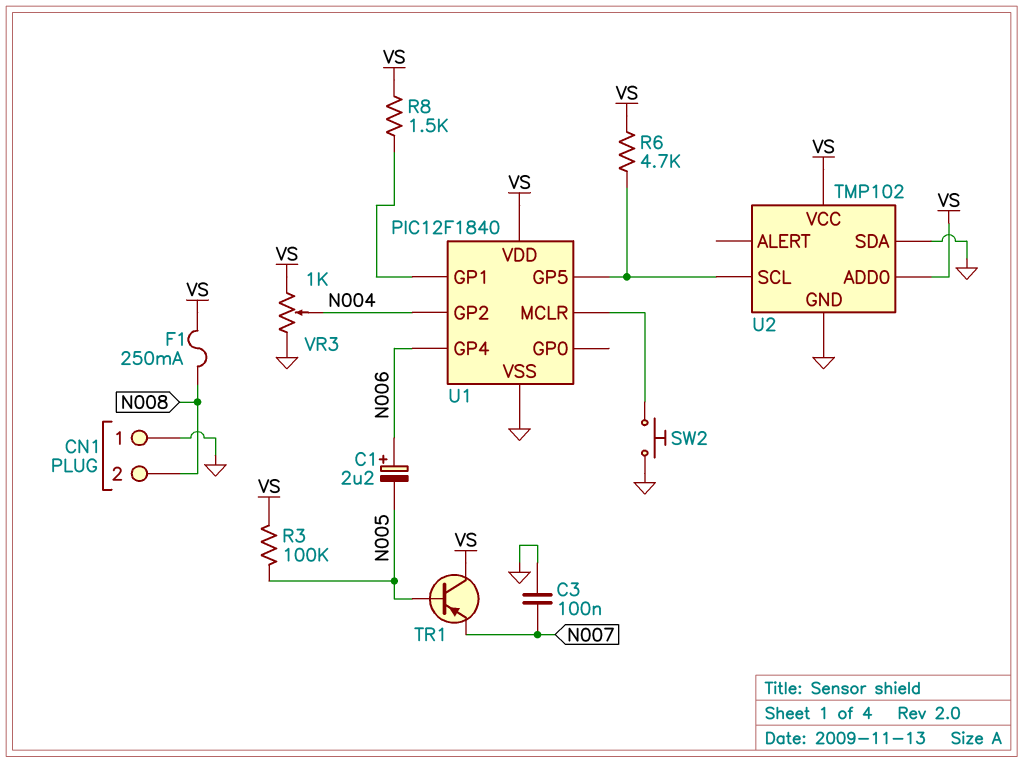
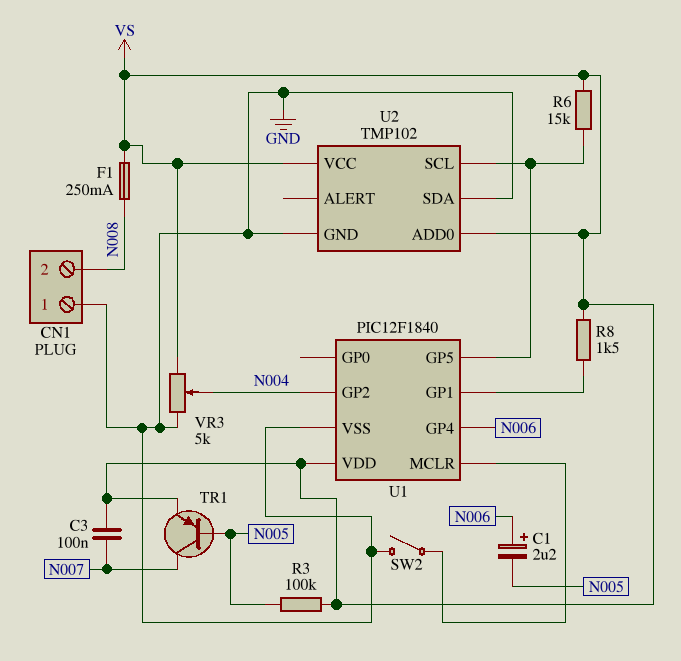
C3: 100nF (GND, N007) -> 100nF (N007, VS)
R6: 4.7k (U1/GP5, VS) -> 15k (U1/GP5, VS)
SW2: button (GND, U1/MCLR) -> switch (GND, U1/MCLR)
TR1: PNP (B N005, C VS, E N007) -> PNP (B N005, C N007, E VS)
VR3: 1k (GND, VS, wiper N004) -> 5k (GND, VS, wiper N004)

